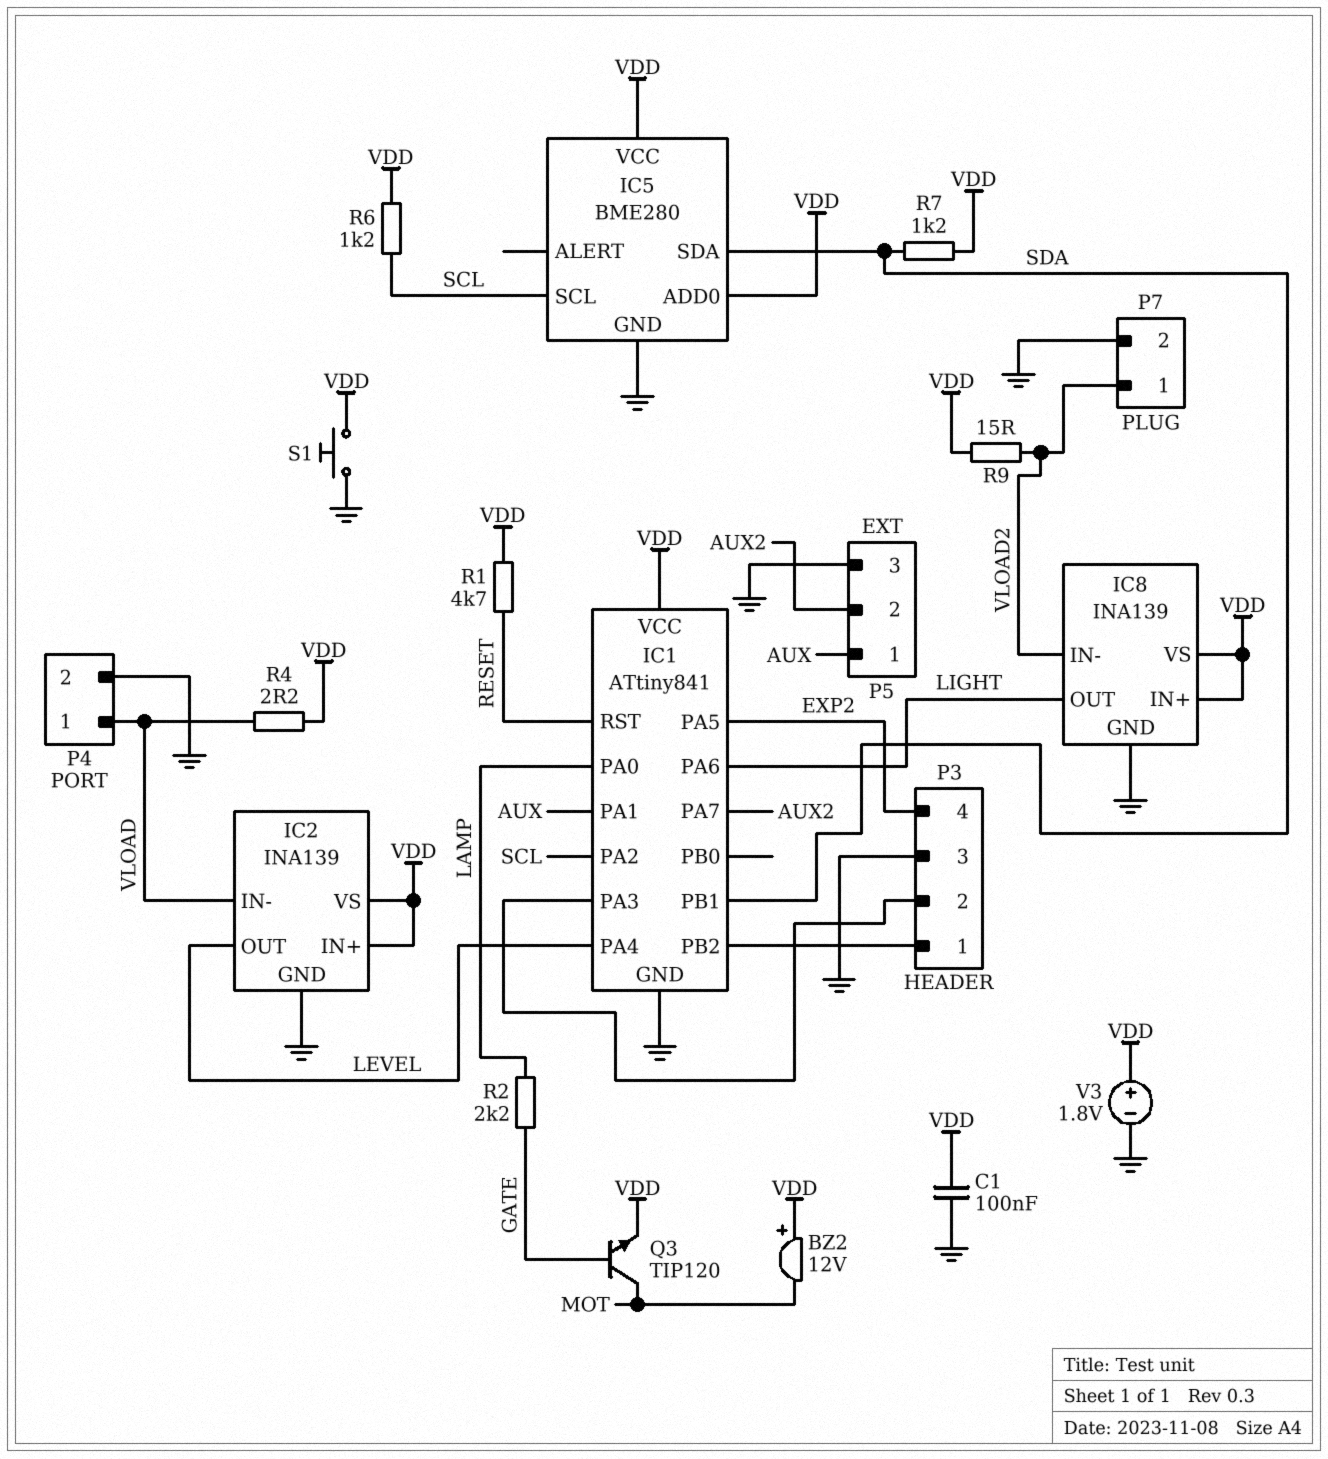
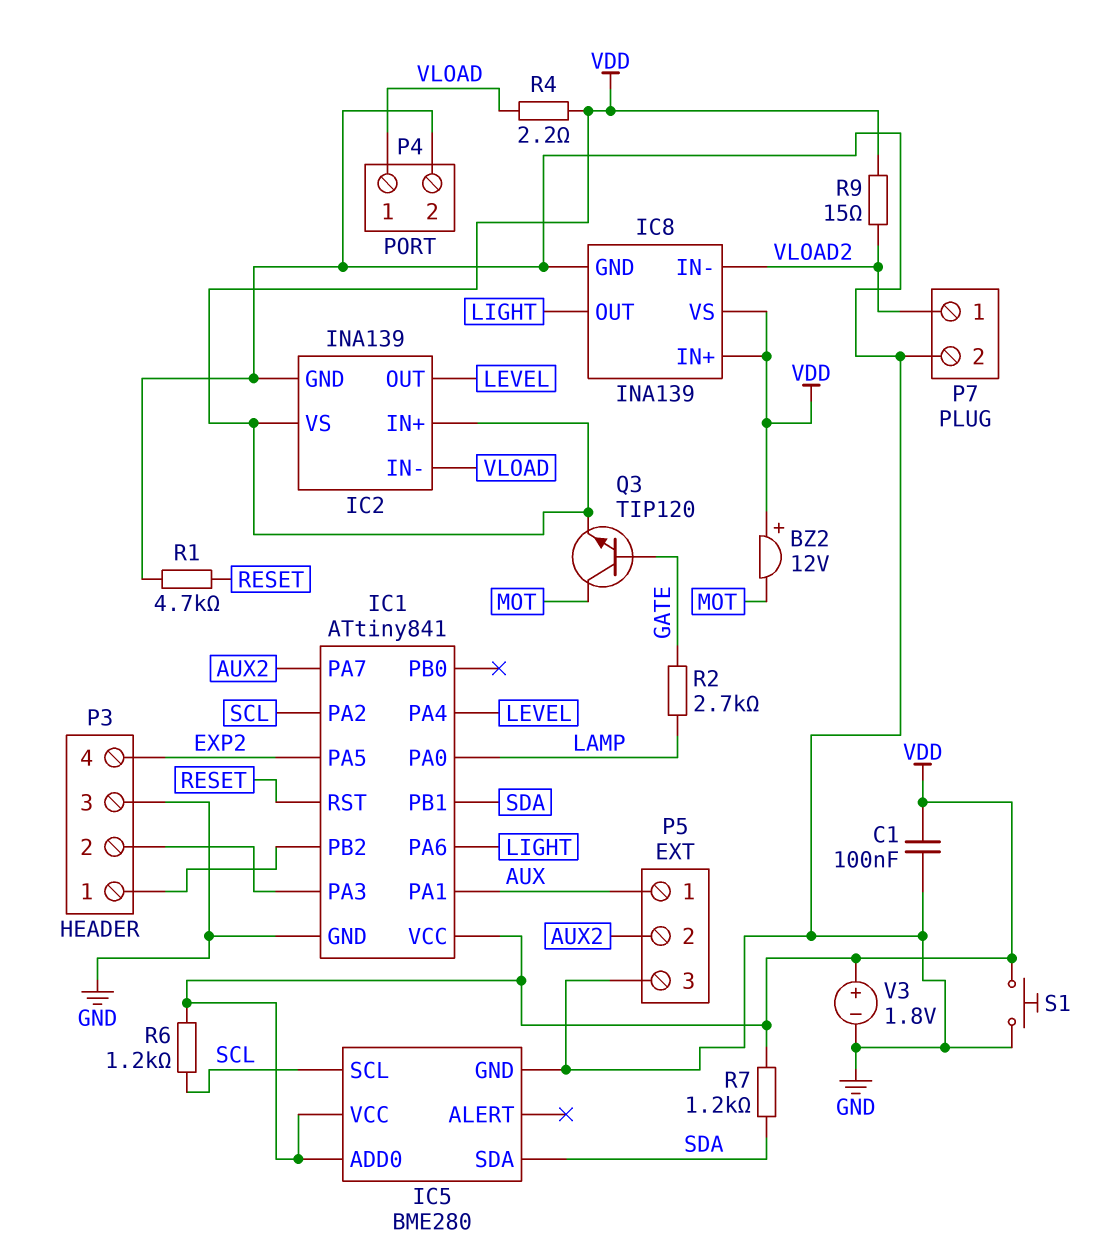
R1: 4.7k (RESET, VDD) -> 4.7k (GND, RESET)
R2: 2.2k (GATE, LAMP) -> 2.7k (GATE, LAMP)

